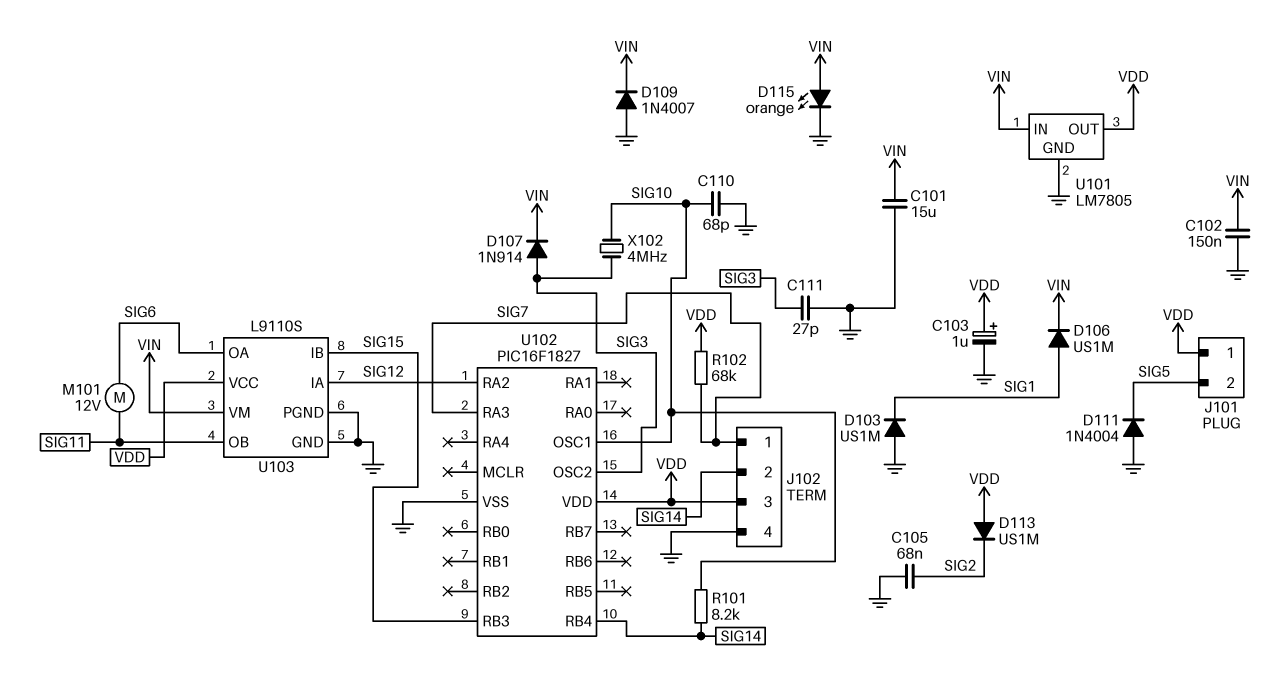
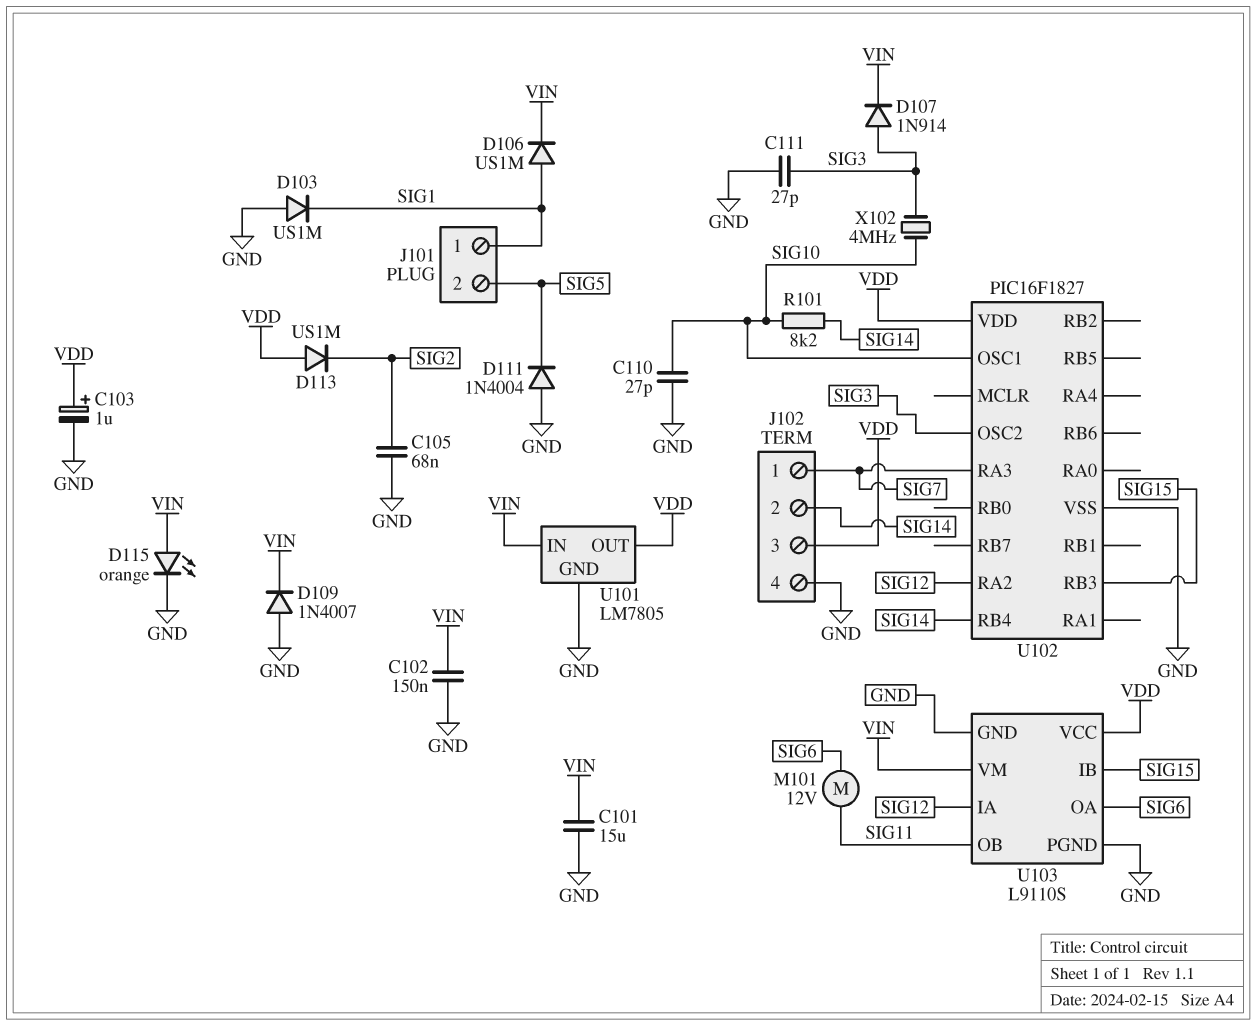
C110: 68pF (GND, SIG10) -> 27pF (GND, SIG10)
J101 pin 1: VDD -> SIG1
R102: 68k (SIG7, VDD) -> none

